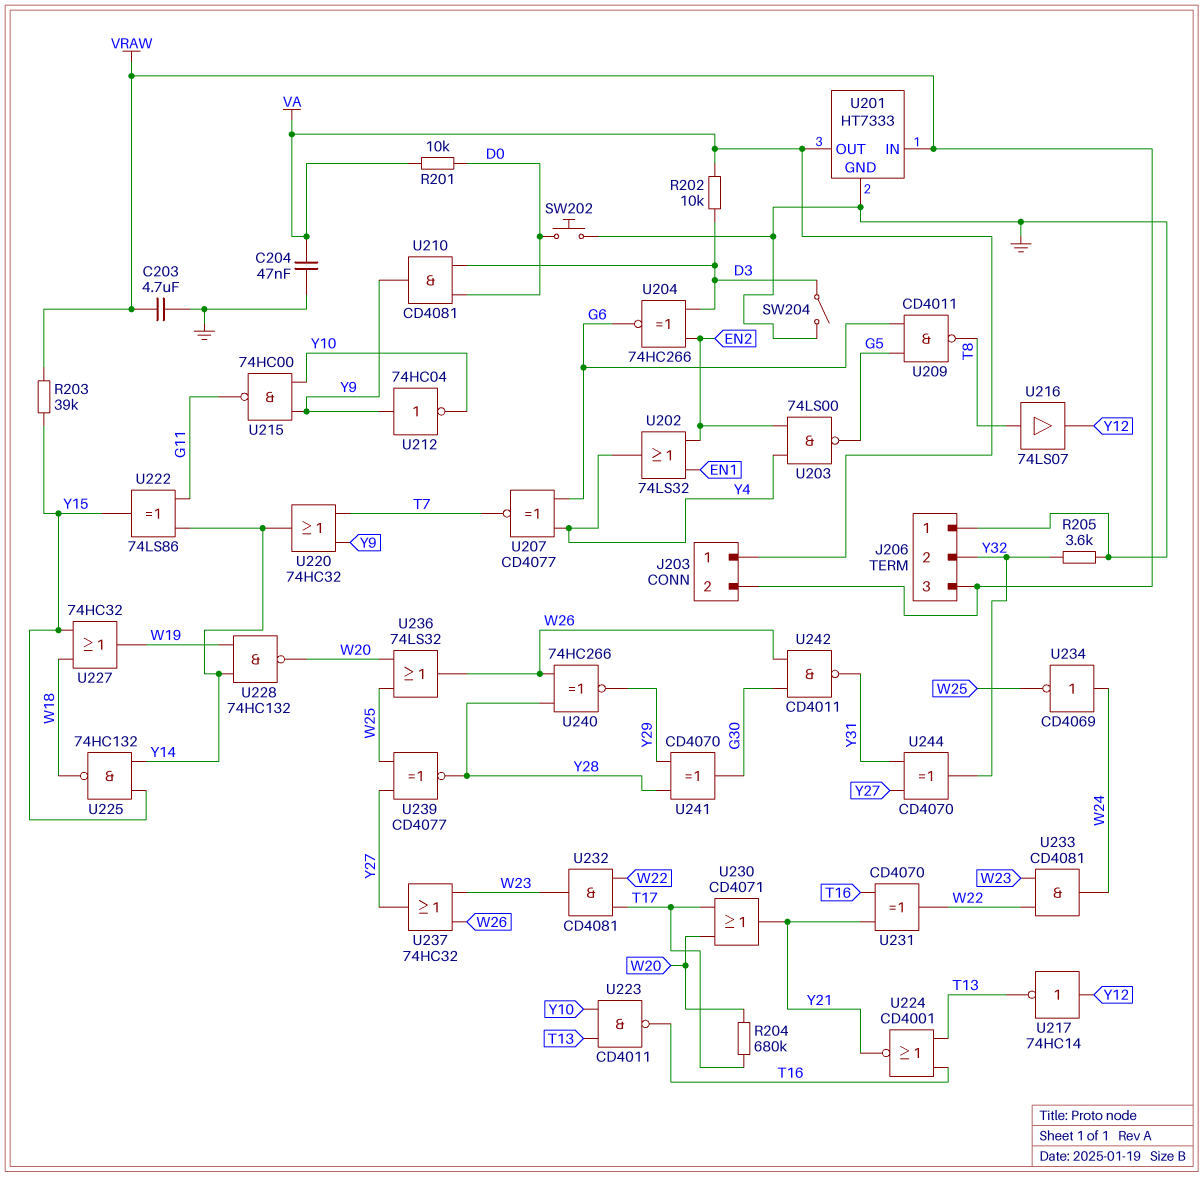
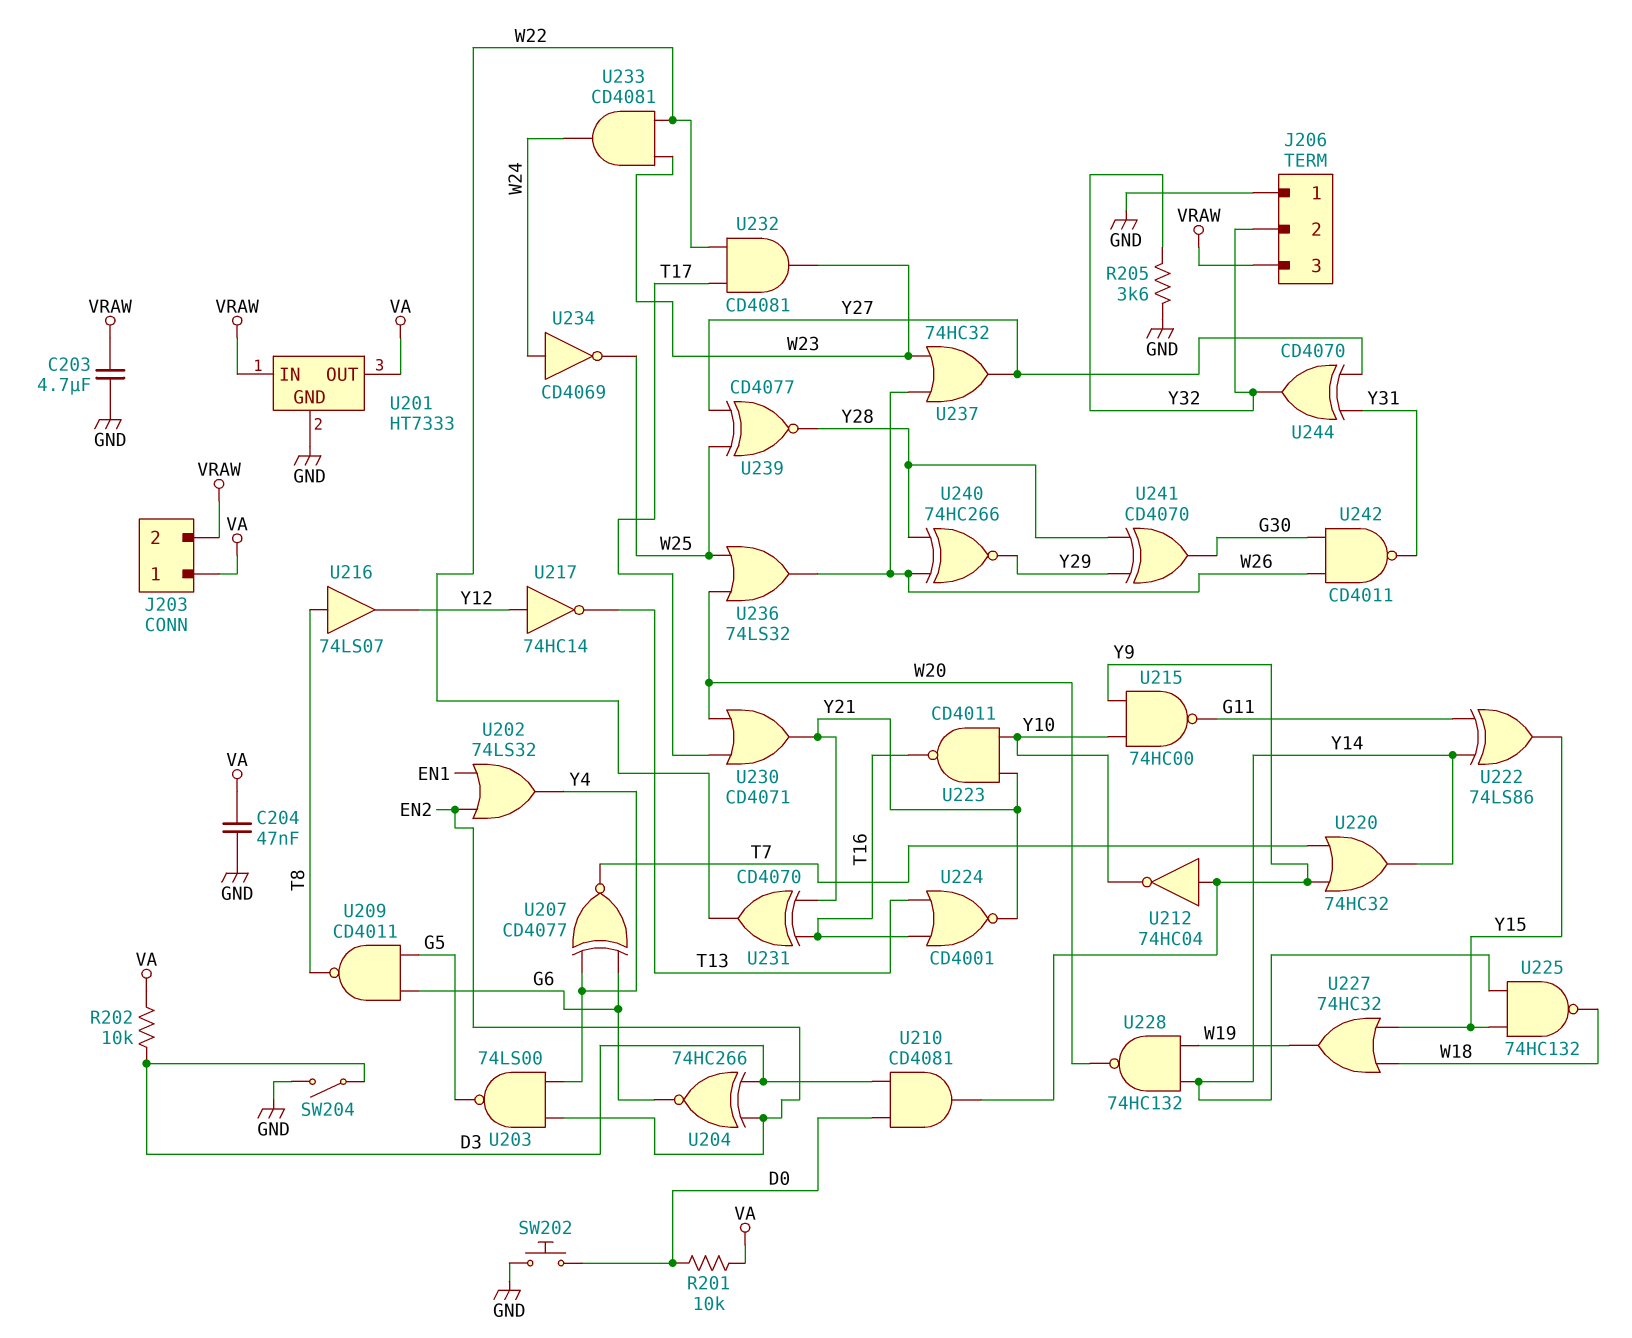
R203: 39k (VRAW, Y15) -> none
R204: 680k (T17, W20) -> none
U223: NAND CD4011 (in T13, in Y10, out T16) -> NAND CD4011 (in Y10, in Y21, out T16)

